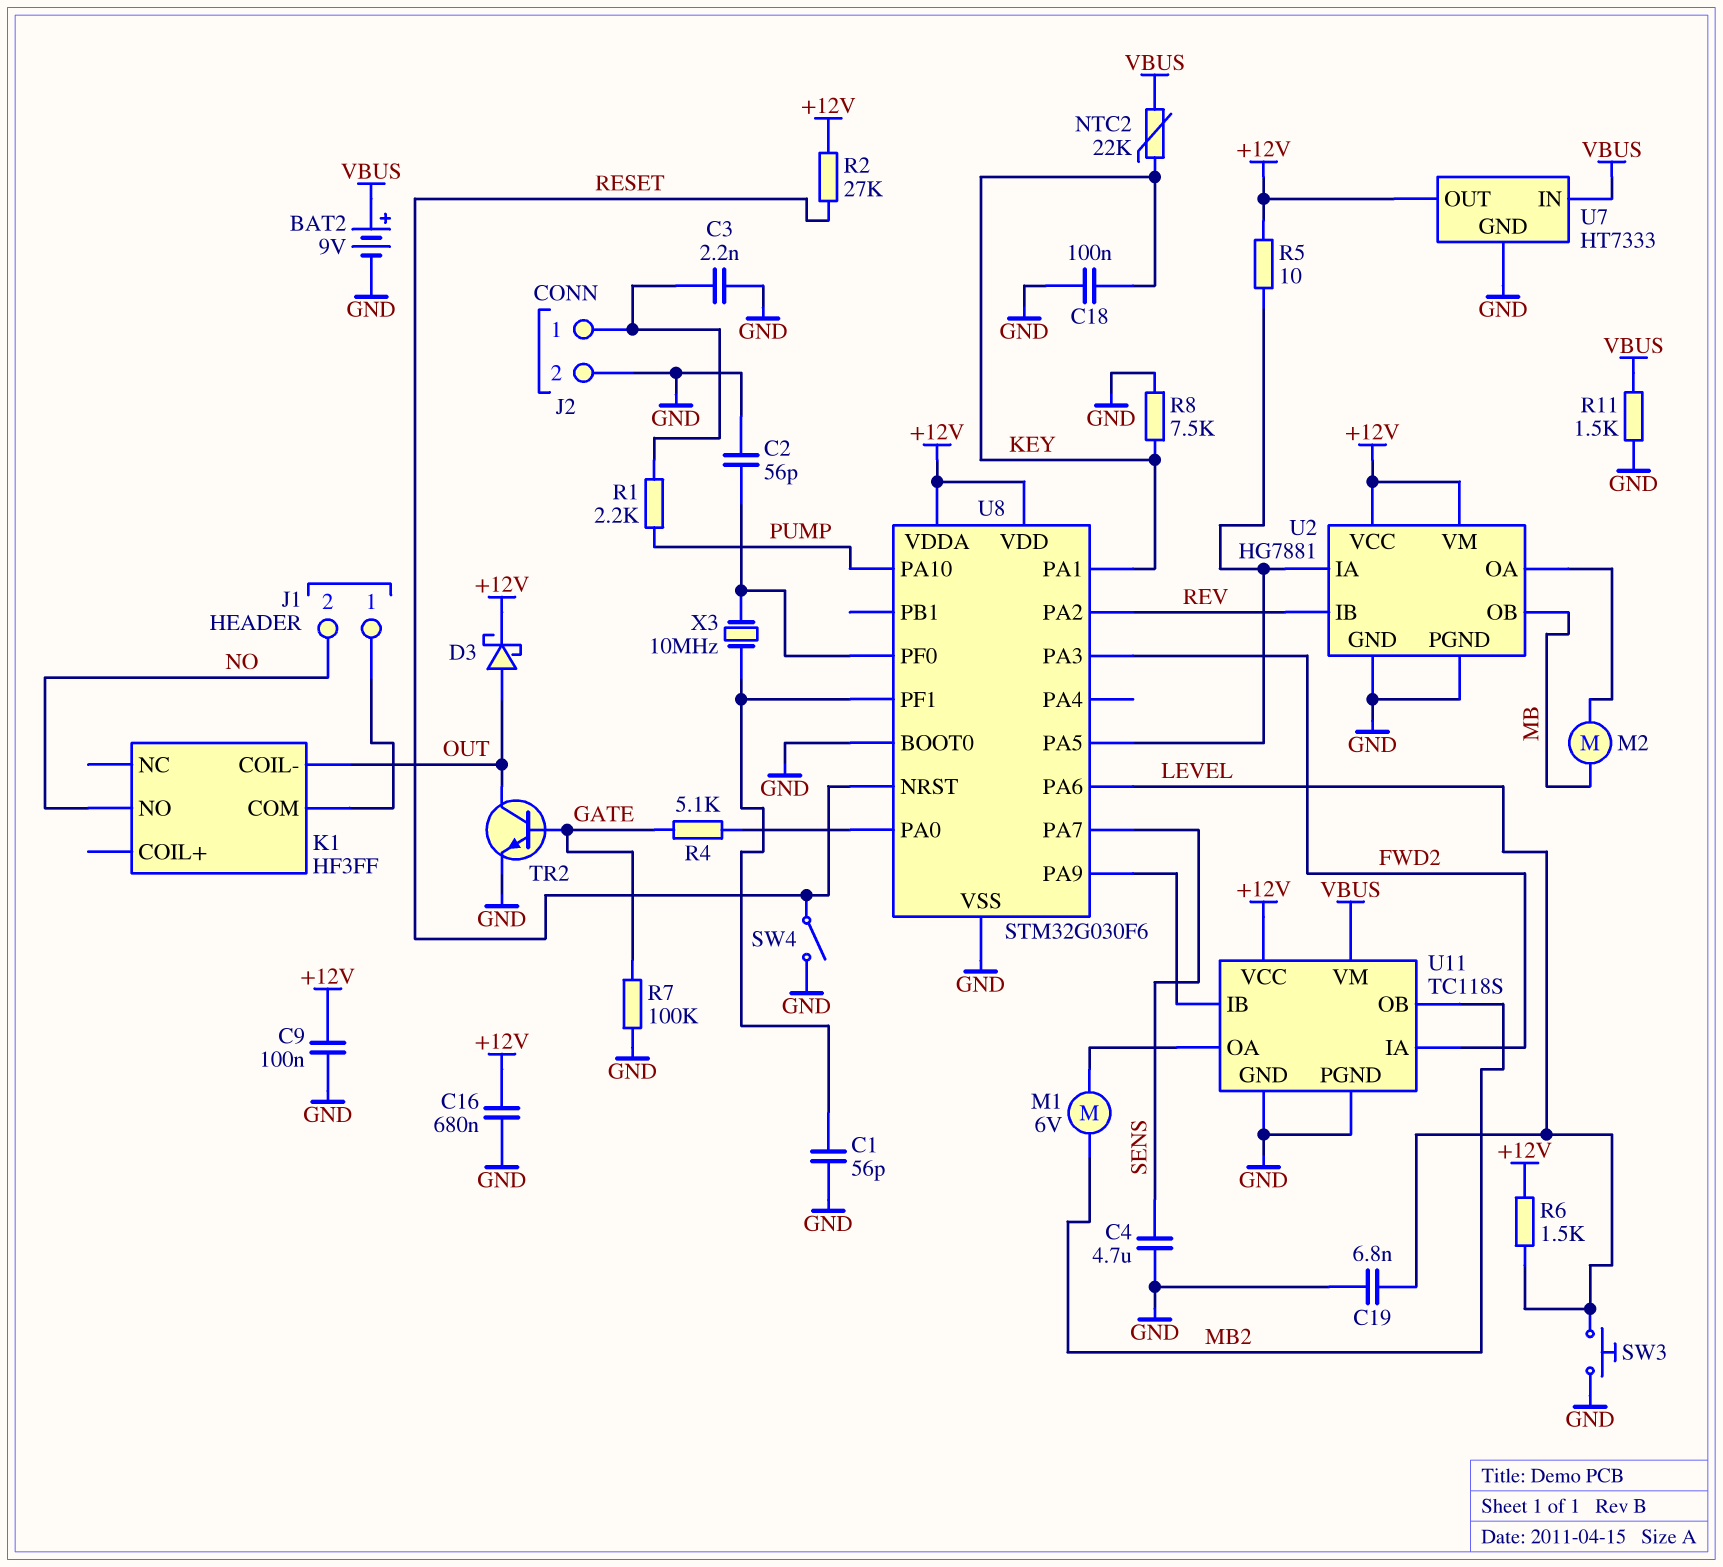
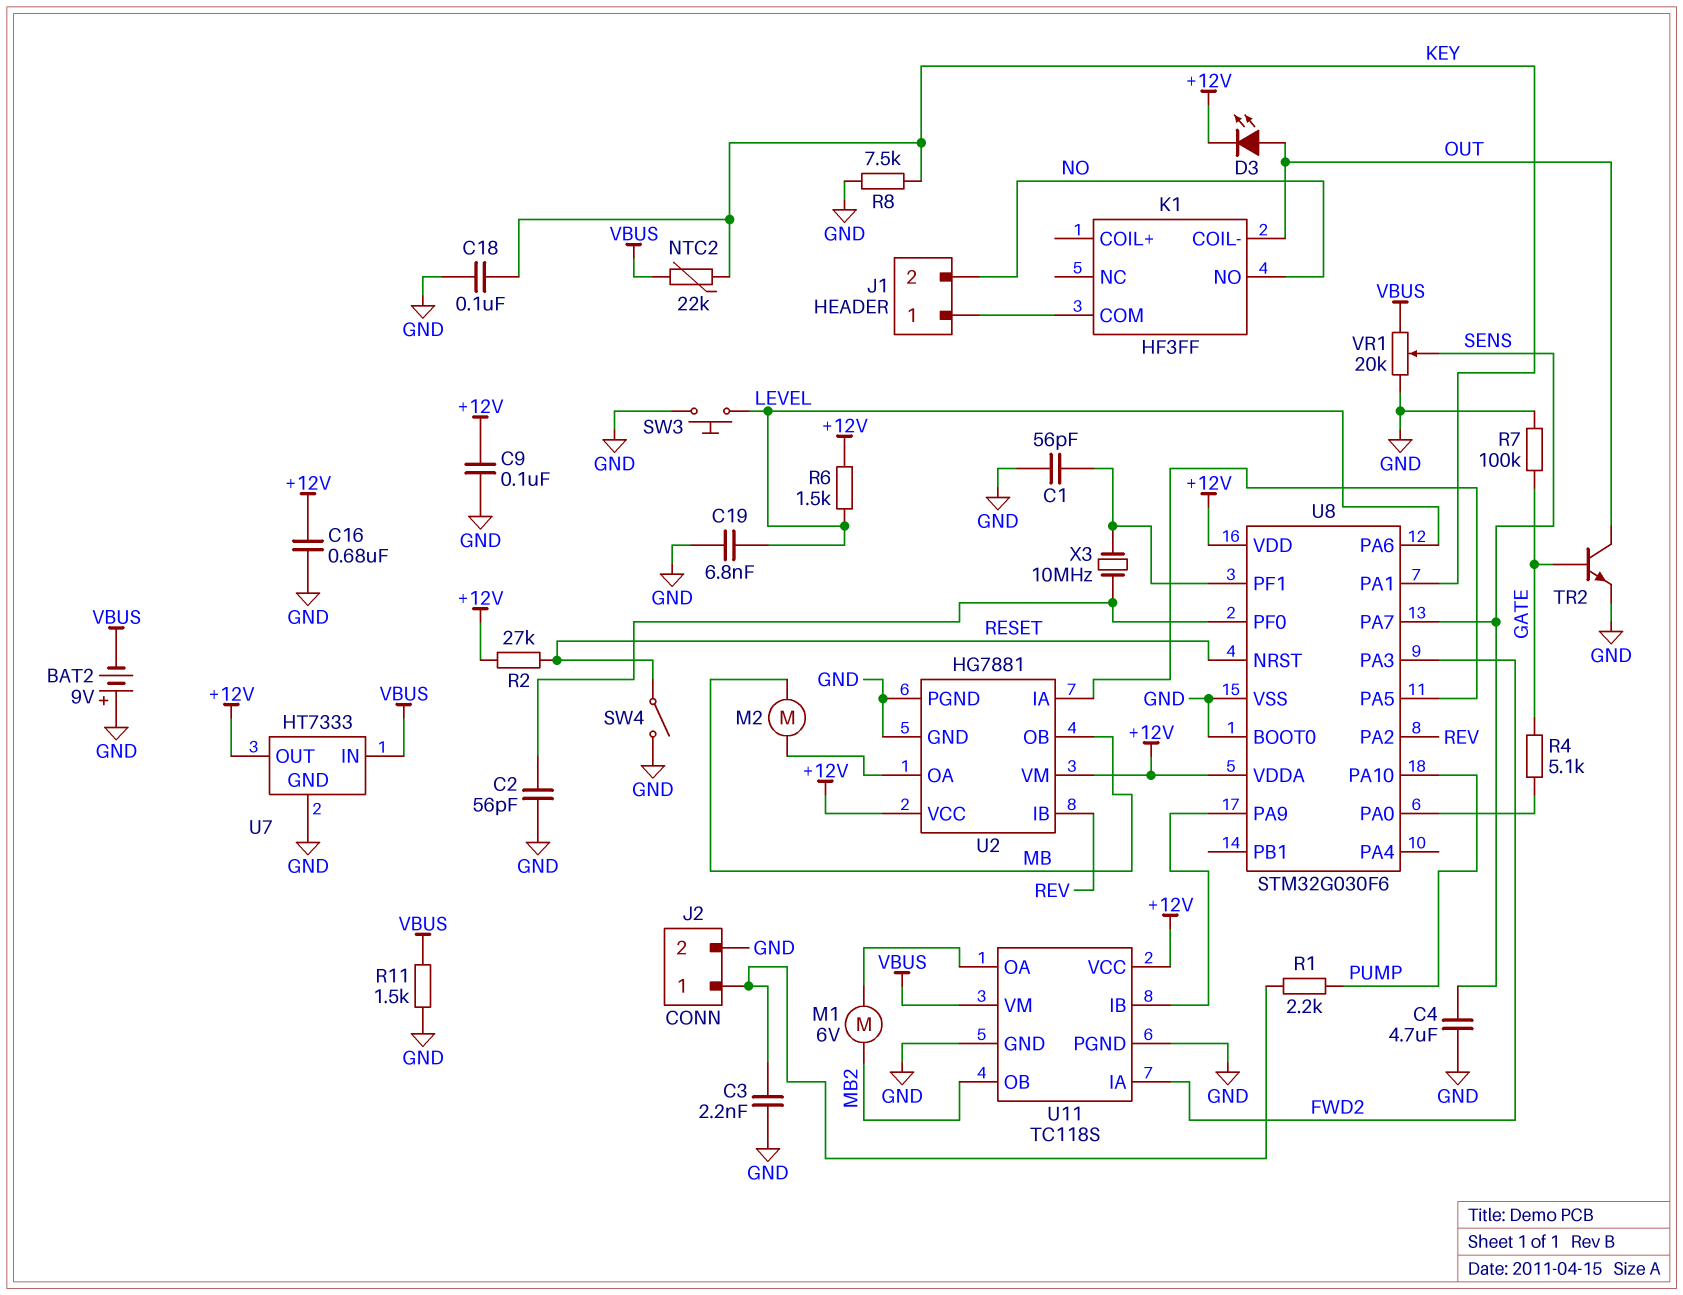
BAT2: 9V (plus VBUS, minus GND) -> 9V (plus GND, minus VBUS)
D3: schottky (A OUT, K +12V) -> LED (A OUT, K +12V)
R5: 10 (+12V, U2/IA) -> none
VR1: none -> 20k (GND, VBUS, wiper SENS)

